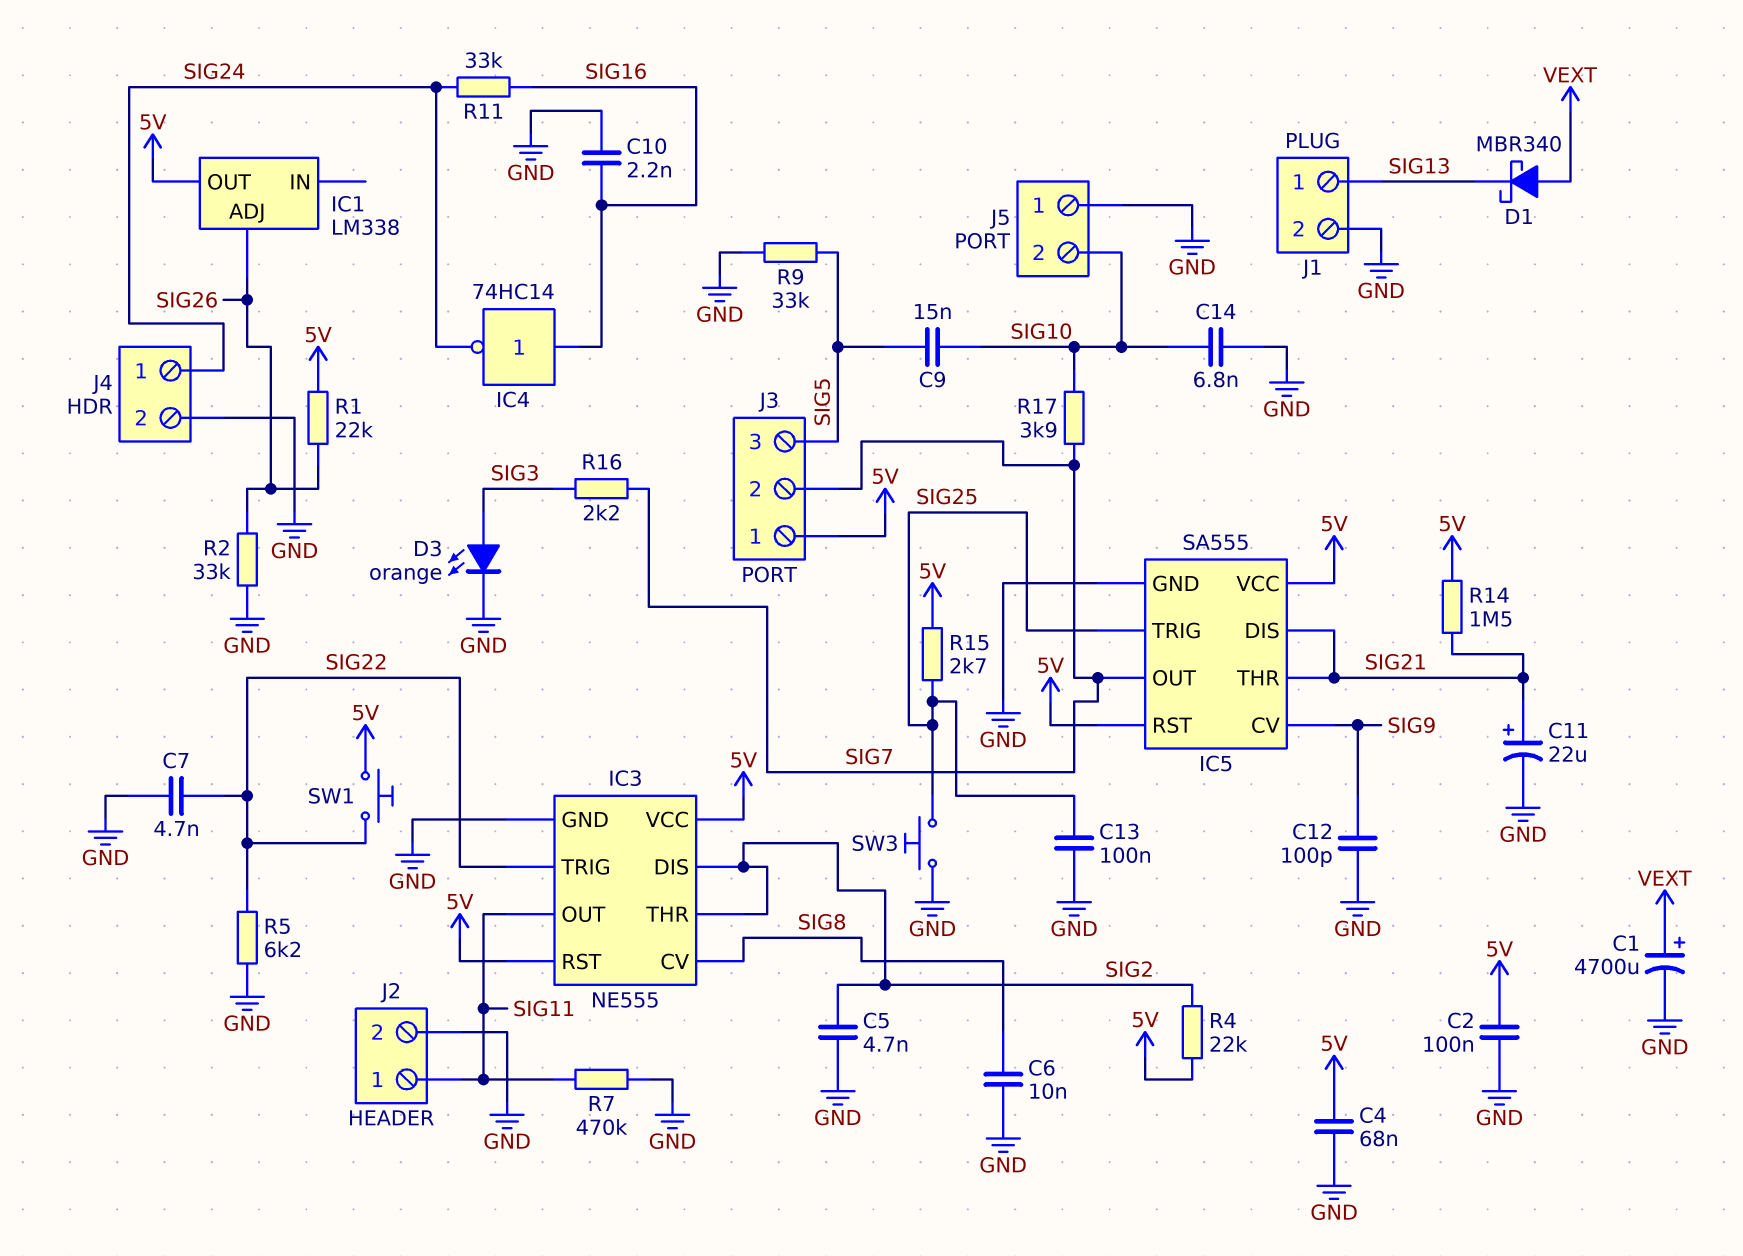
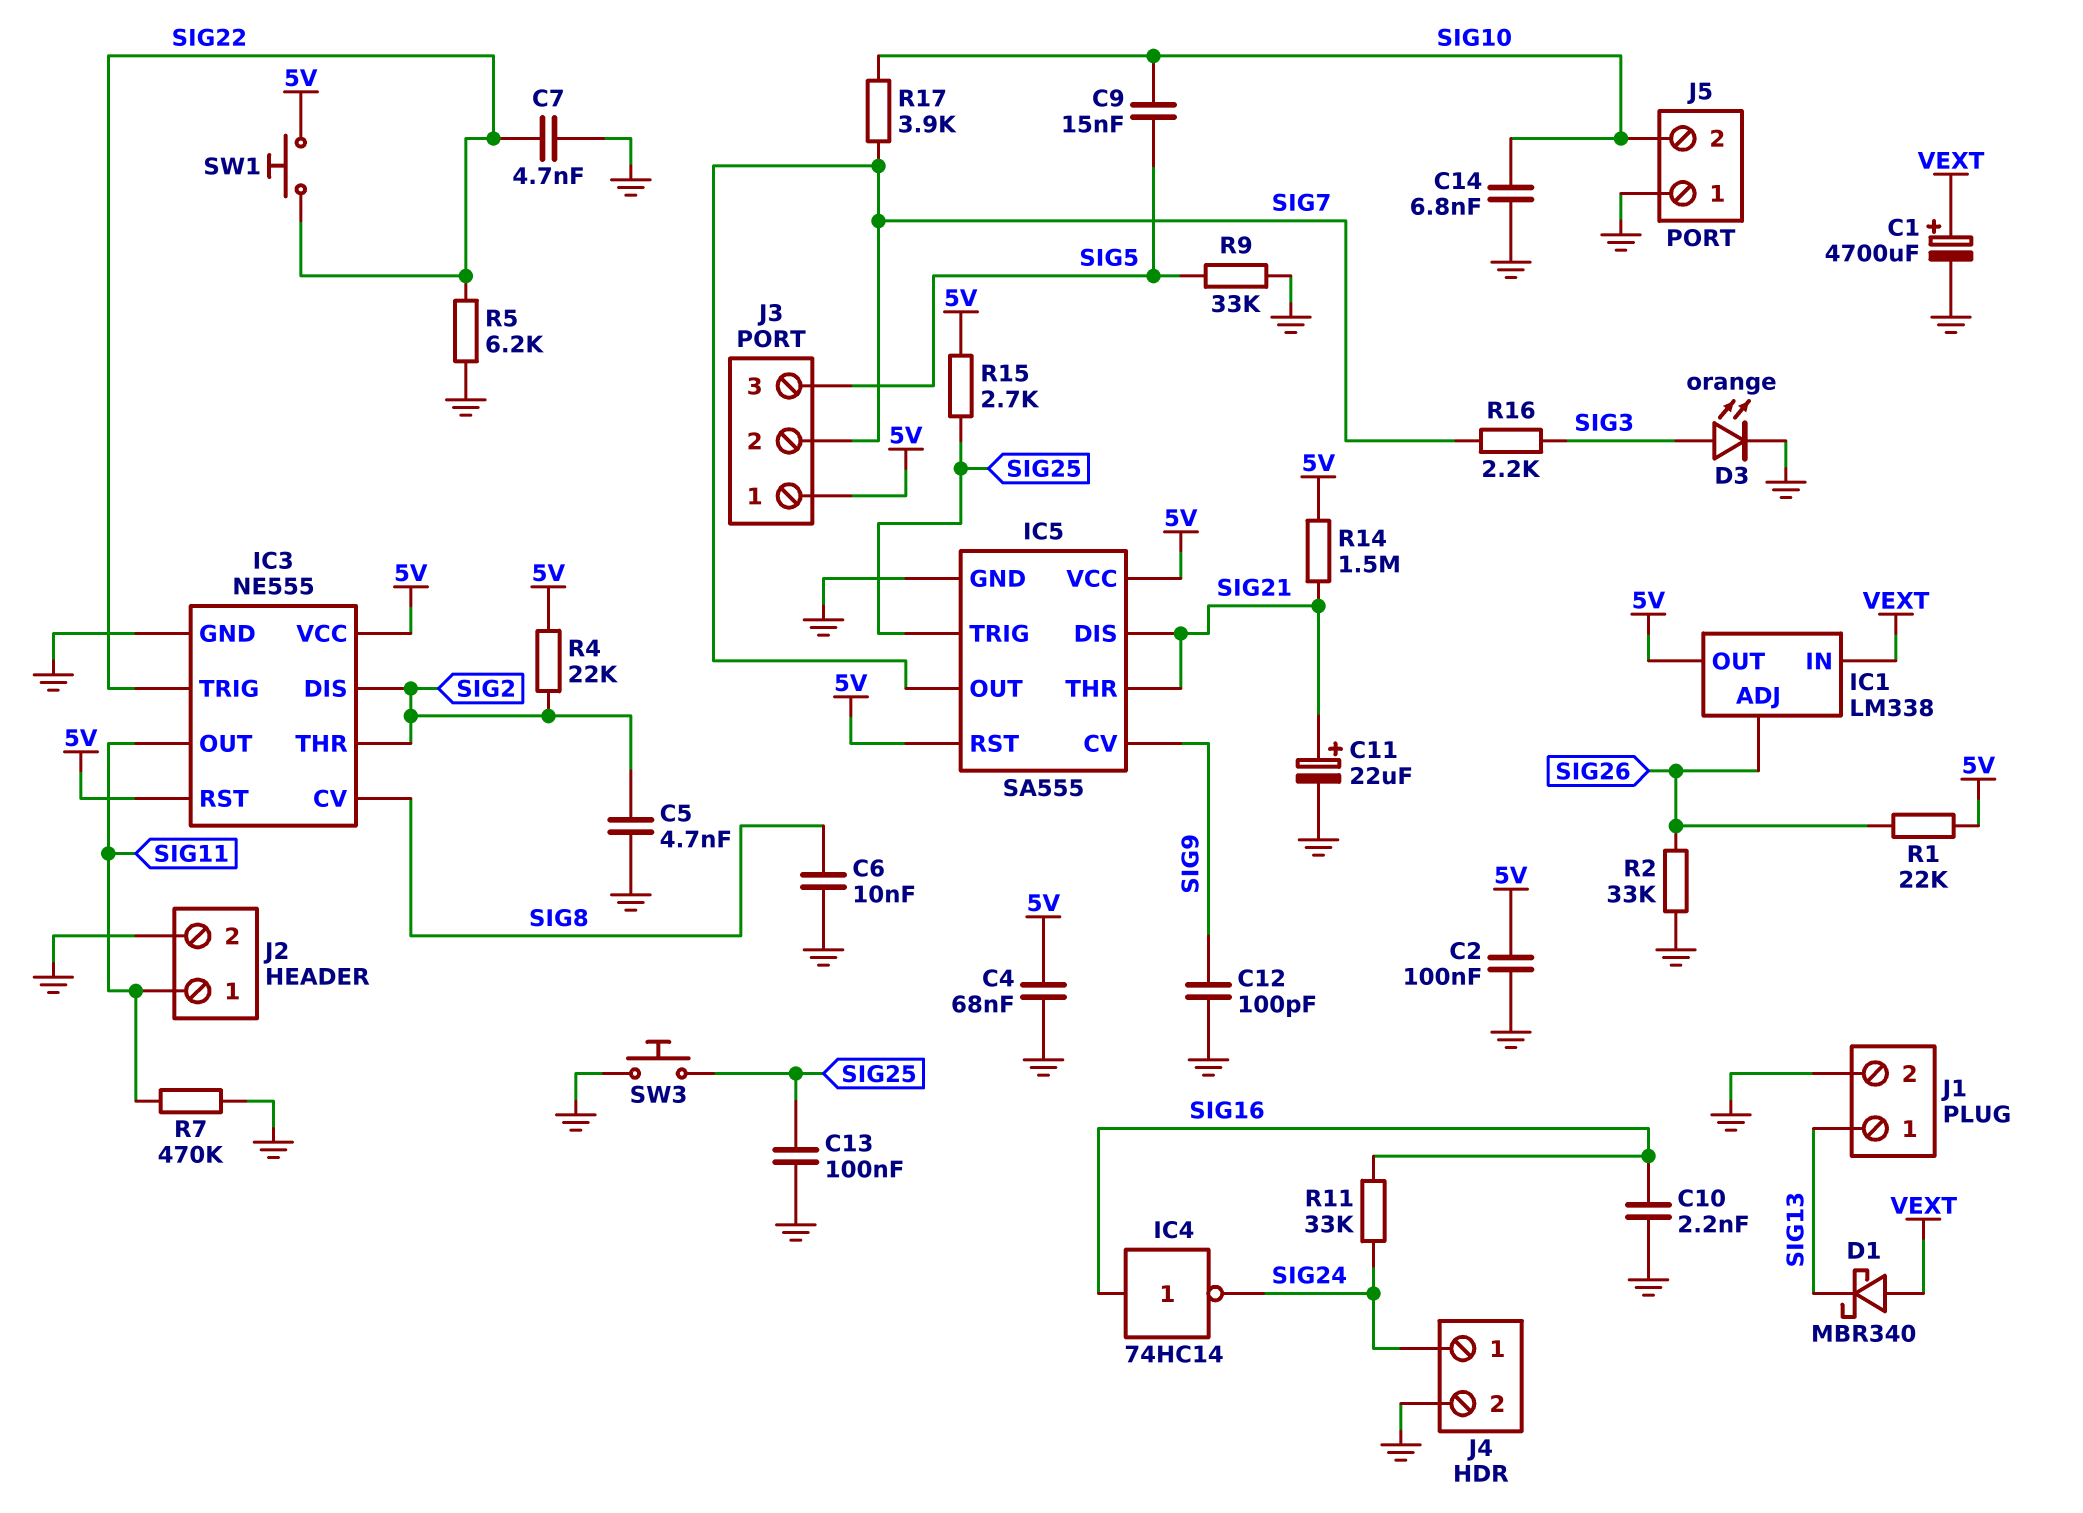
IC1 pin IN: none -> VEXT

